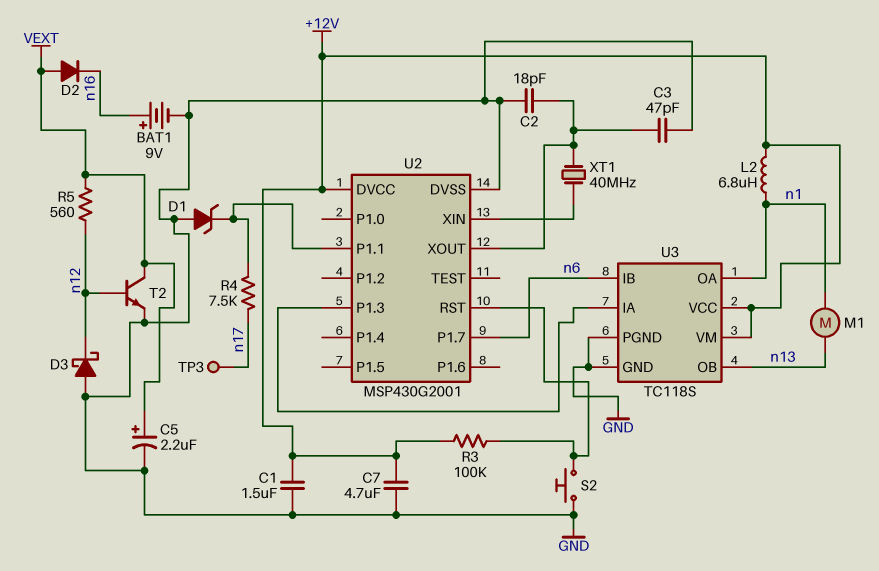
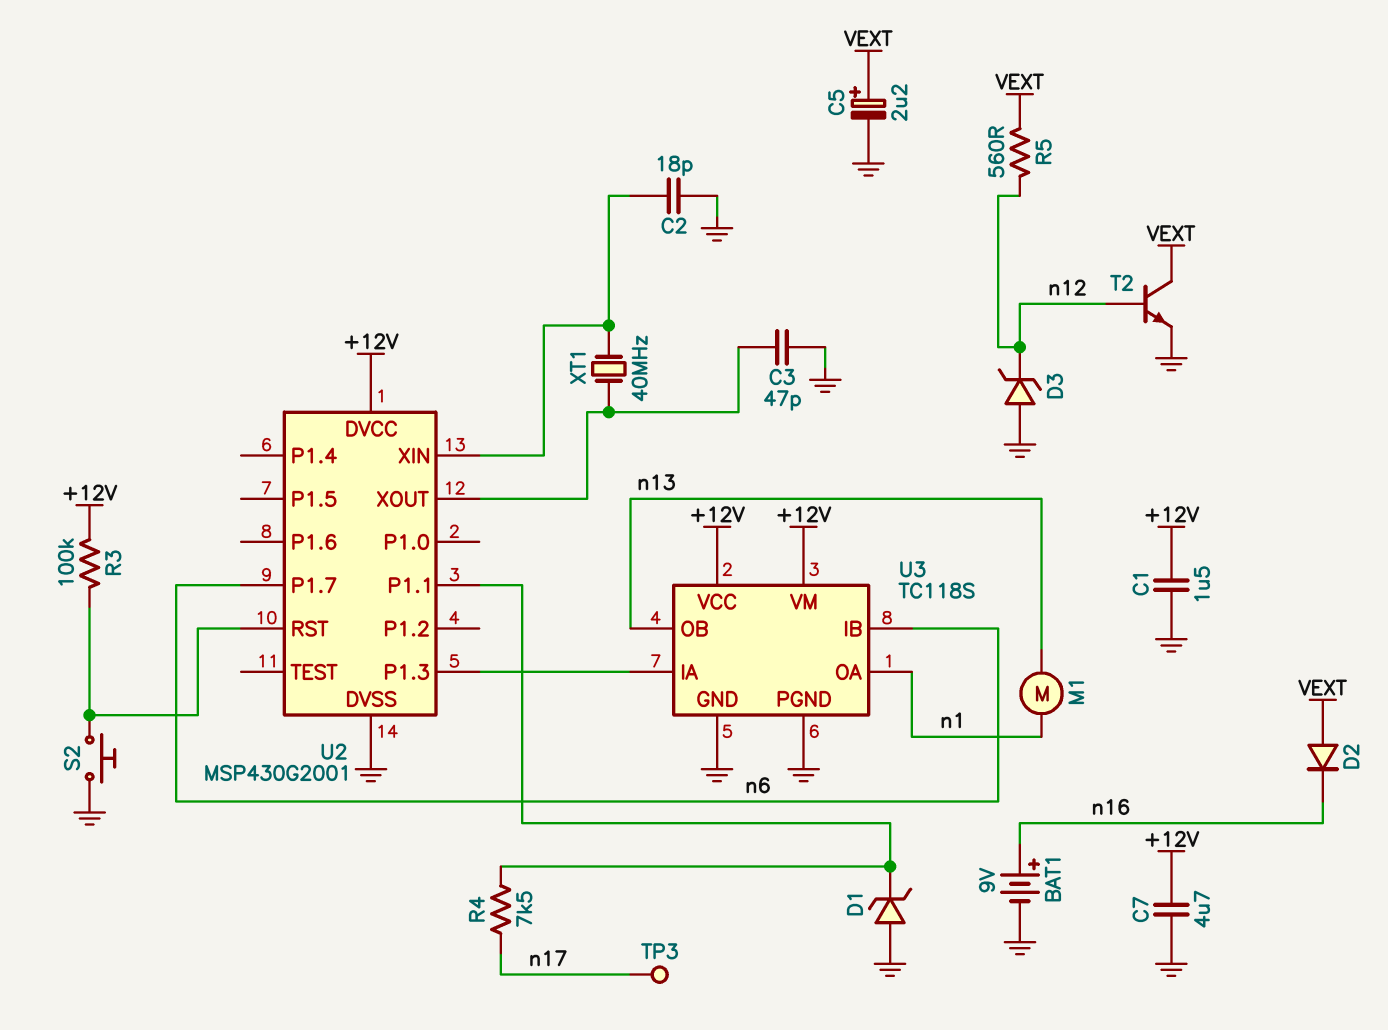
C2: 18pF (GND, U2/XOUT) -> 18pF (GND, U2/XIN)
D3: schottky (A GND, K n12) -> zener (A GND, K n12)
L2: 6.8uH (+12V, n1) -> none

